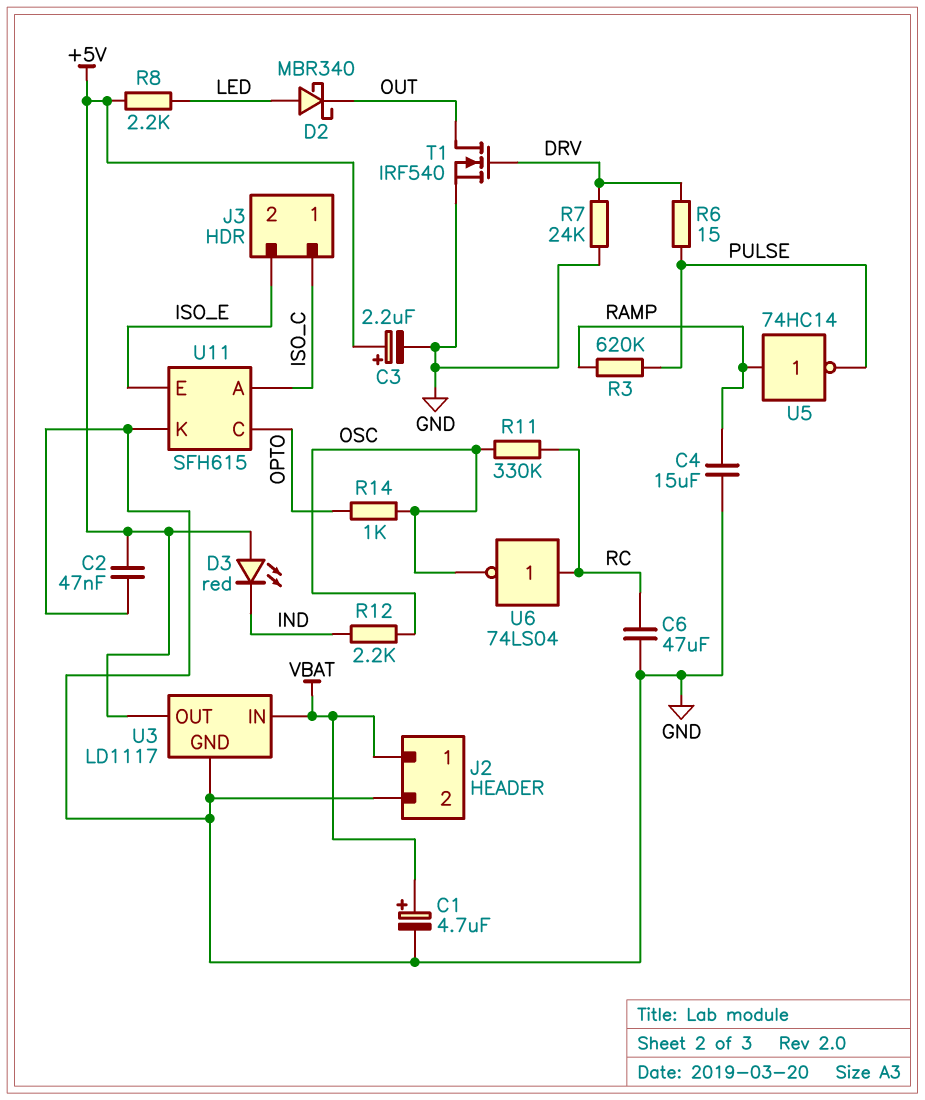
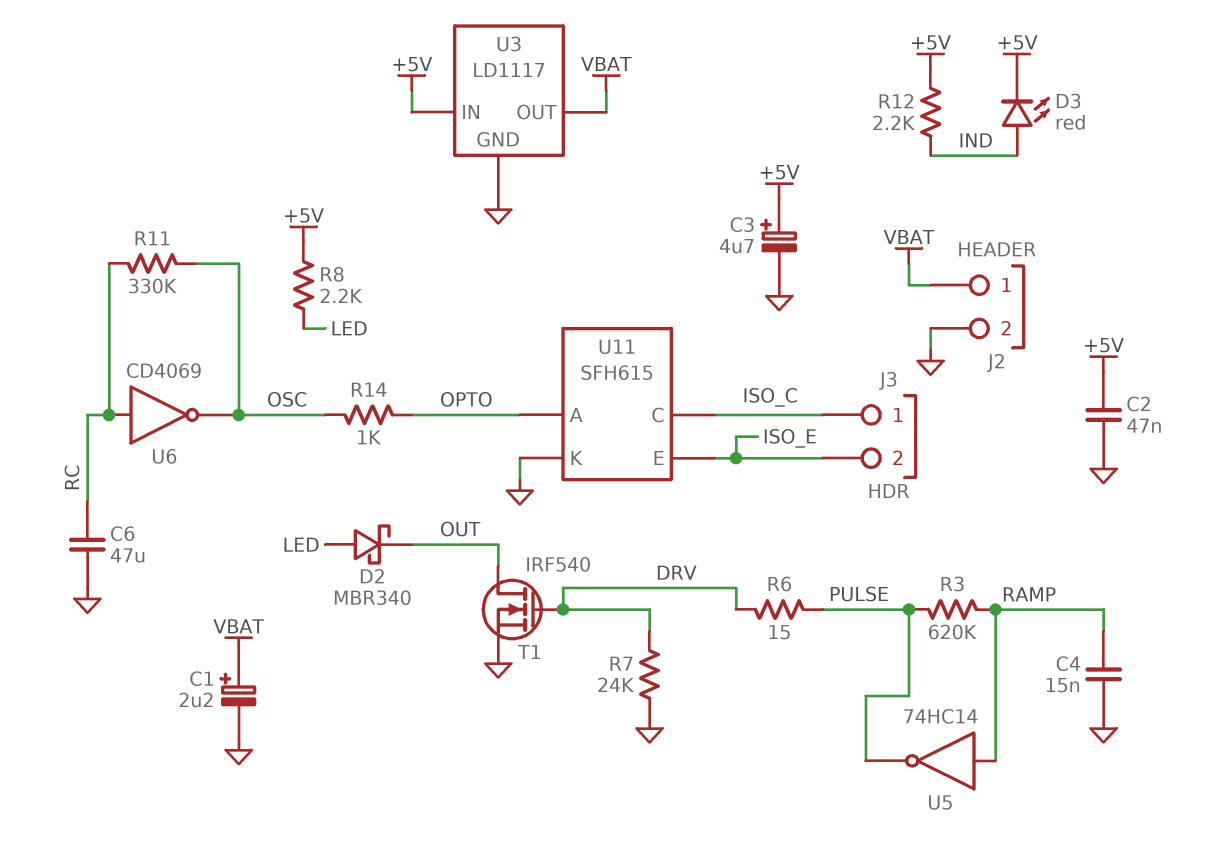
C1: 4.7uF (plus VBAT, minus GND) -> 2.2uF (plus VBAT, minus GND)
C3: 2.2uF (plus +5V, minus GND) -> 4.7uF (plus +5V, minus GND)
C4: 15uF (GND, RAMP) -> 15nF (GND, RAMP)
D3: LED red (A +5V, K IND) -> LED red (A IND, K +5V)
R12: 2.2k (IND, OSC) -> 2.2k (+5V, IND)
U3 pin IN: VBAT -> +5V
U3 pin OUT: +5V -> VBAT
U6: NOT 74LS04 (in RC, out OSC) -> NOT CD4069 (in RC, out OSC)
U11 pin A: ISO_C -> OPTO
U11 pin C: OPTO -> ISO_C

